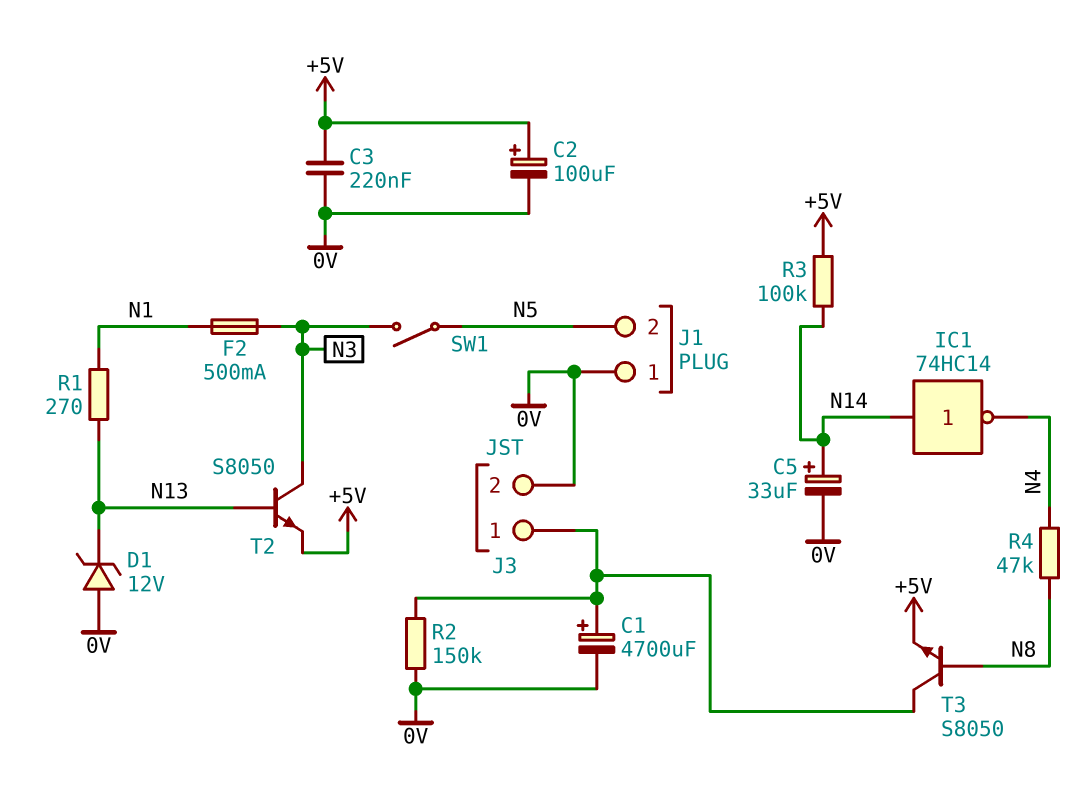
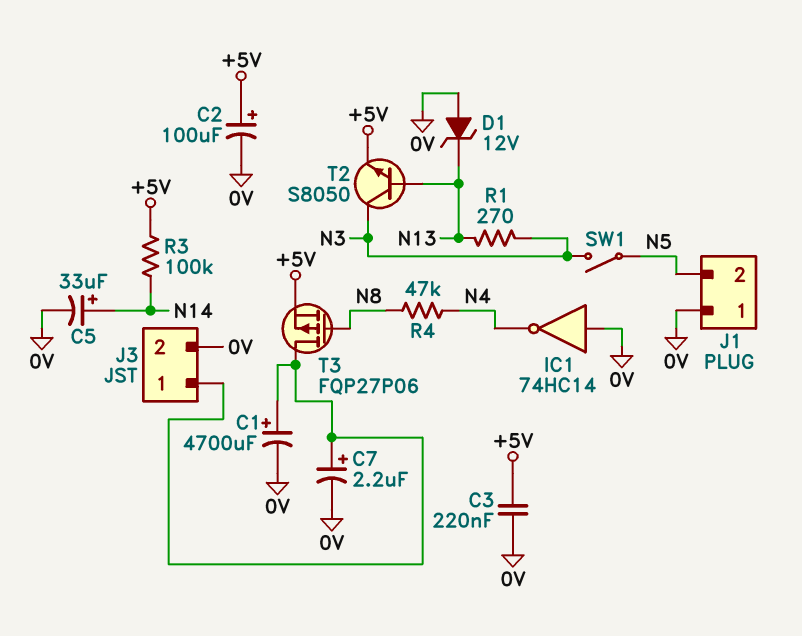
C7: none -> 2.2uF (plus J3/1, minus 0V)
F2: 500mA (N1, N3) -> none
IC1: NOT 74HC14 (in N14, out N4) -> NOT 74HC14 (in 0V, out N4)
R1: 270 (N1, N13) -> 270 (N3, N13)
R2: 150k (0V, J3/1) -> none
T3: NPN S8050 (B N8, C J3/1, E +5V) -> PMOS FQP27P06 (G N8, D J3/1, S +5V)

